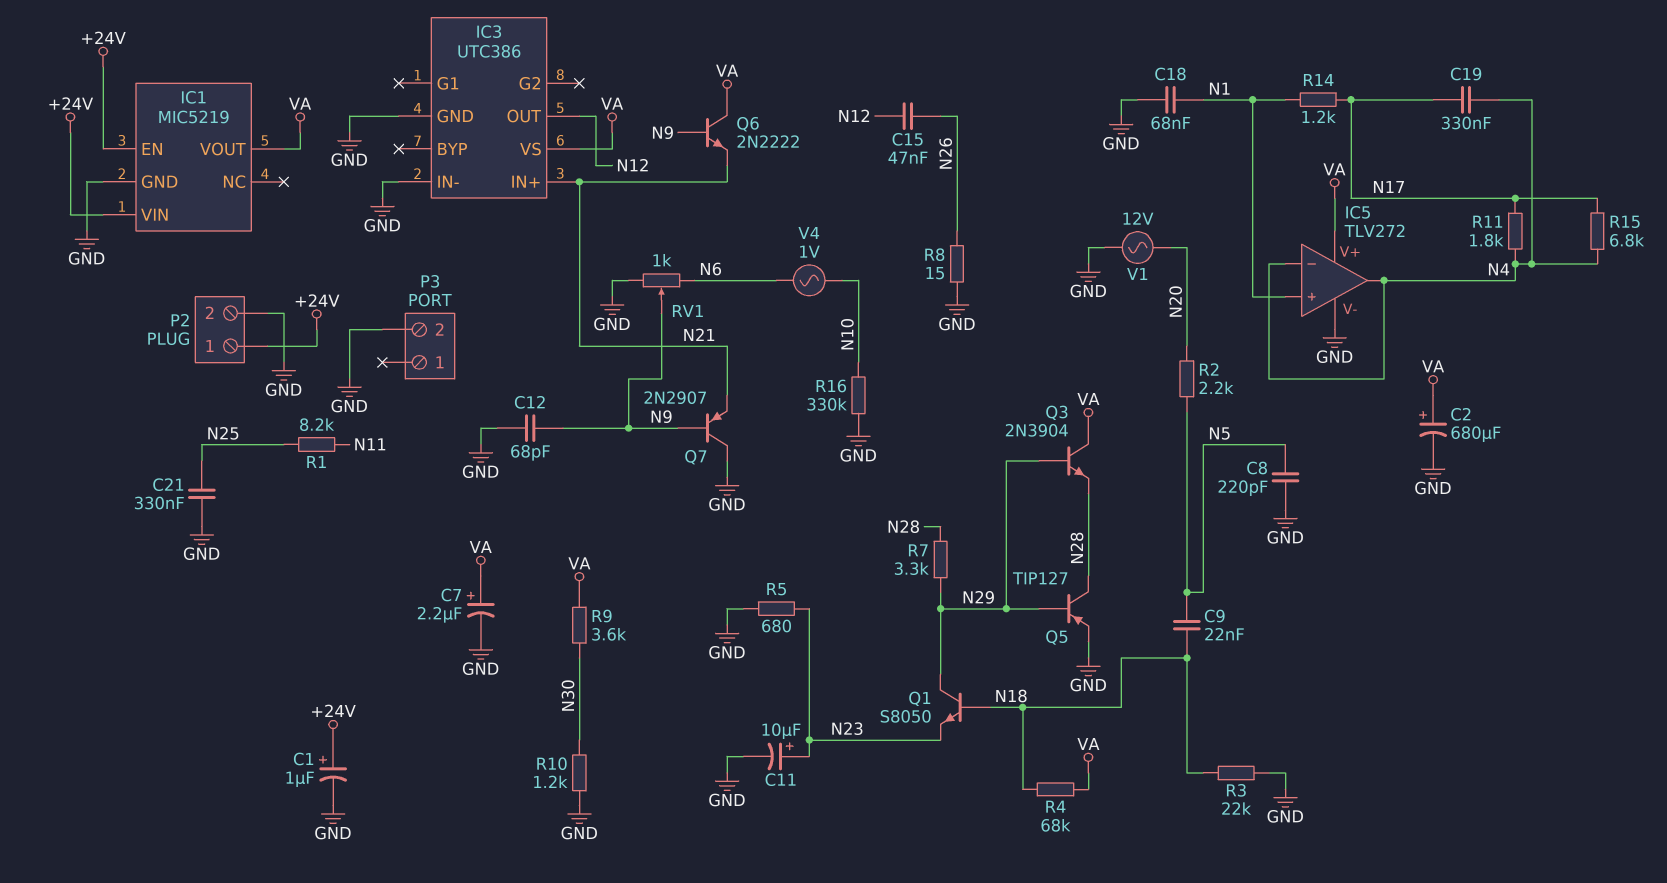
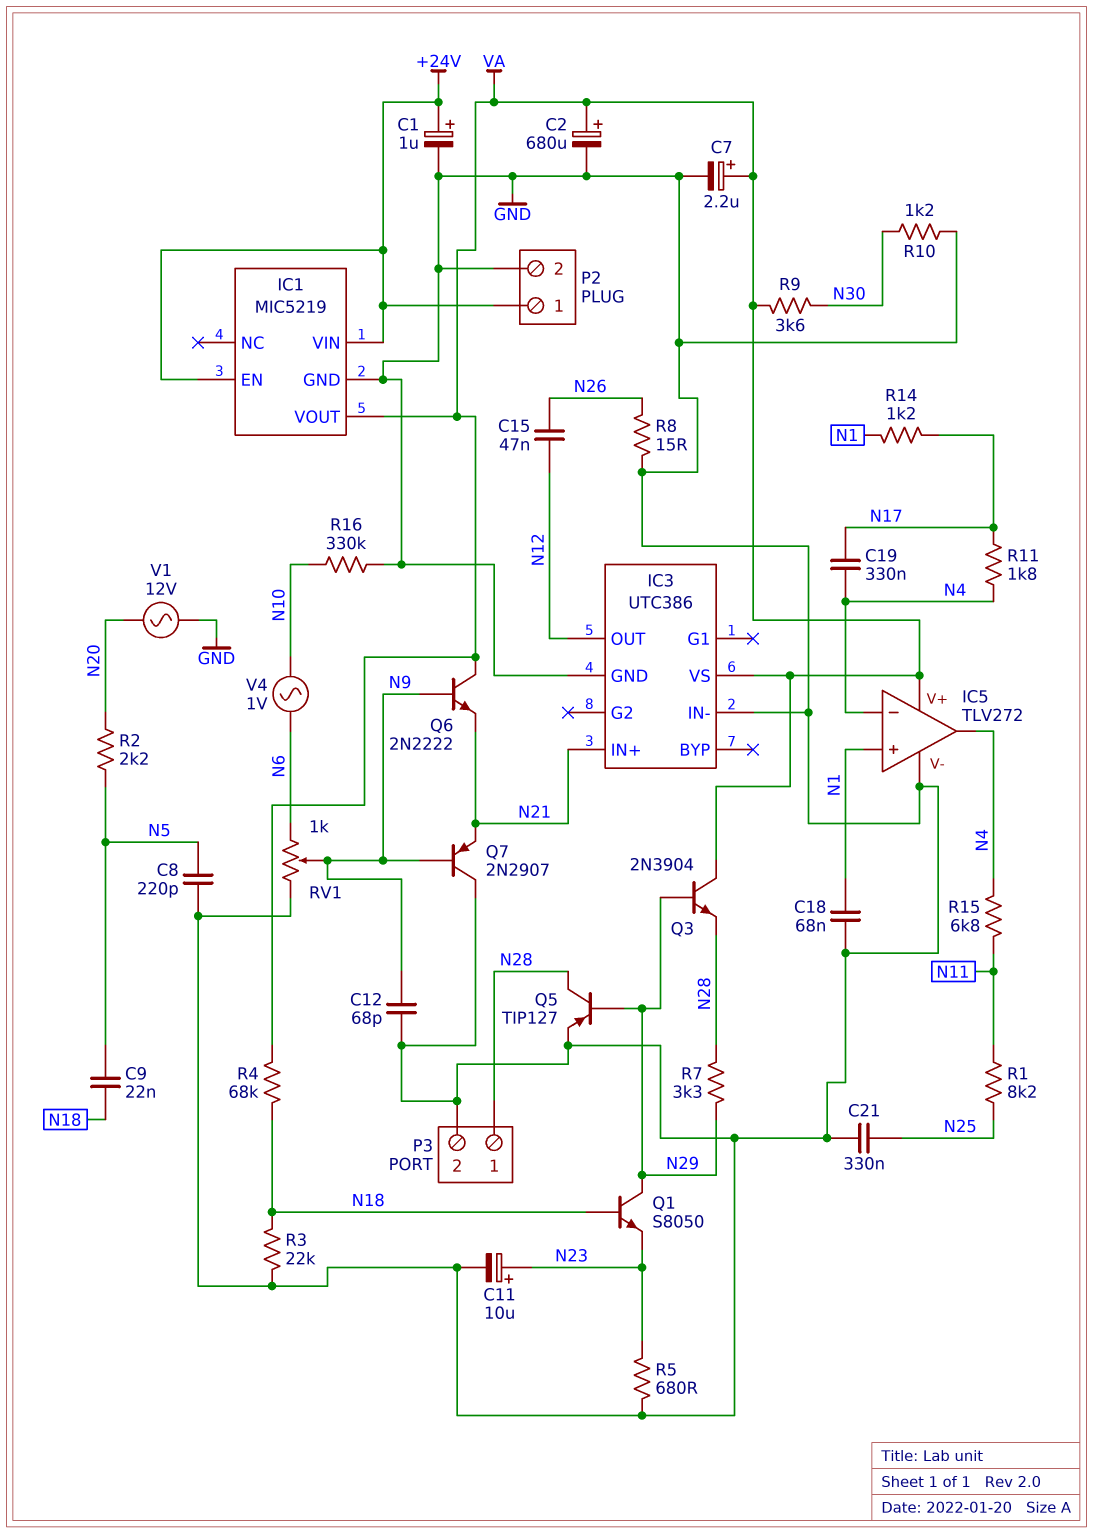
P3 pin 1: none -> N28
R15: 6.8k (N4, N17) -> 6.8k (N4, N11)

